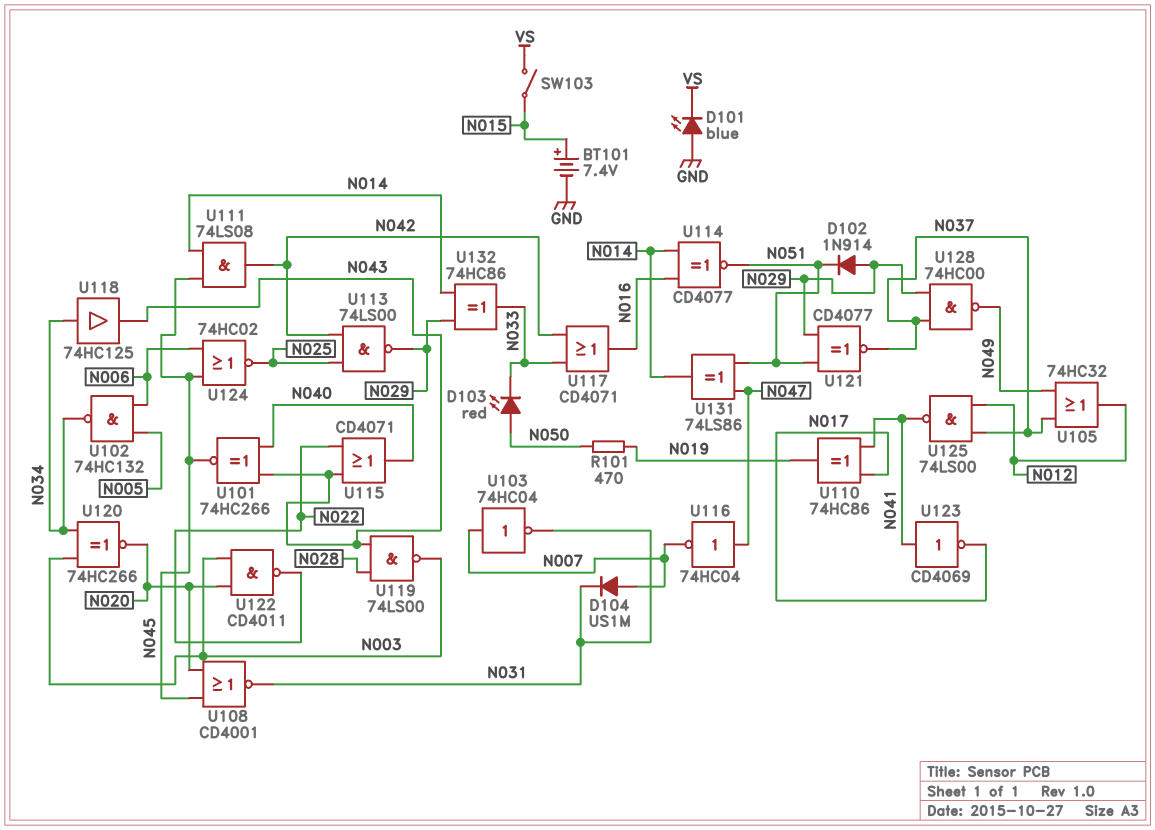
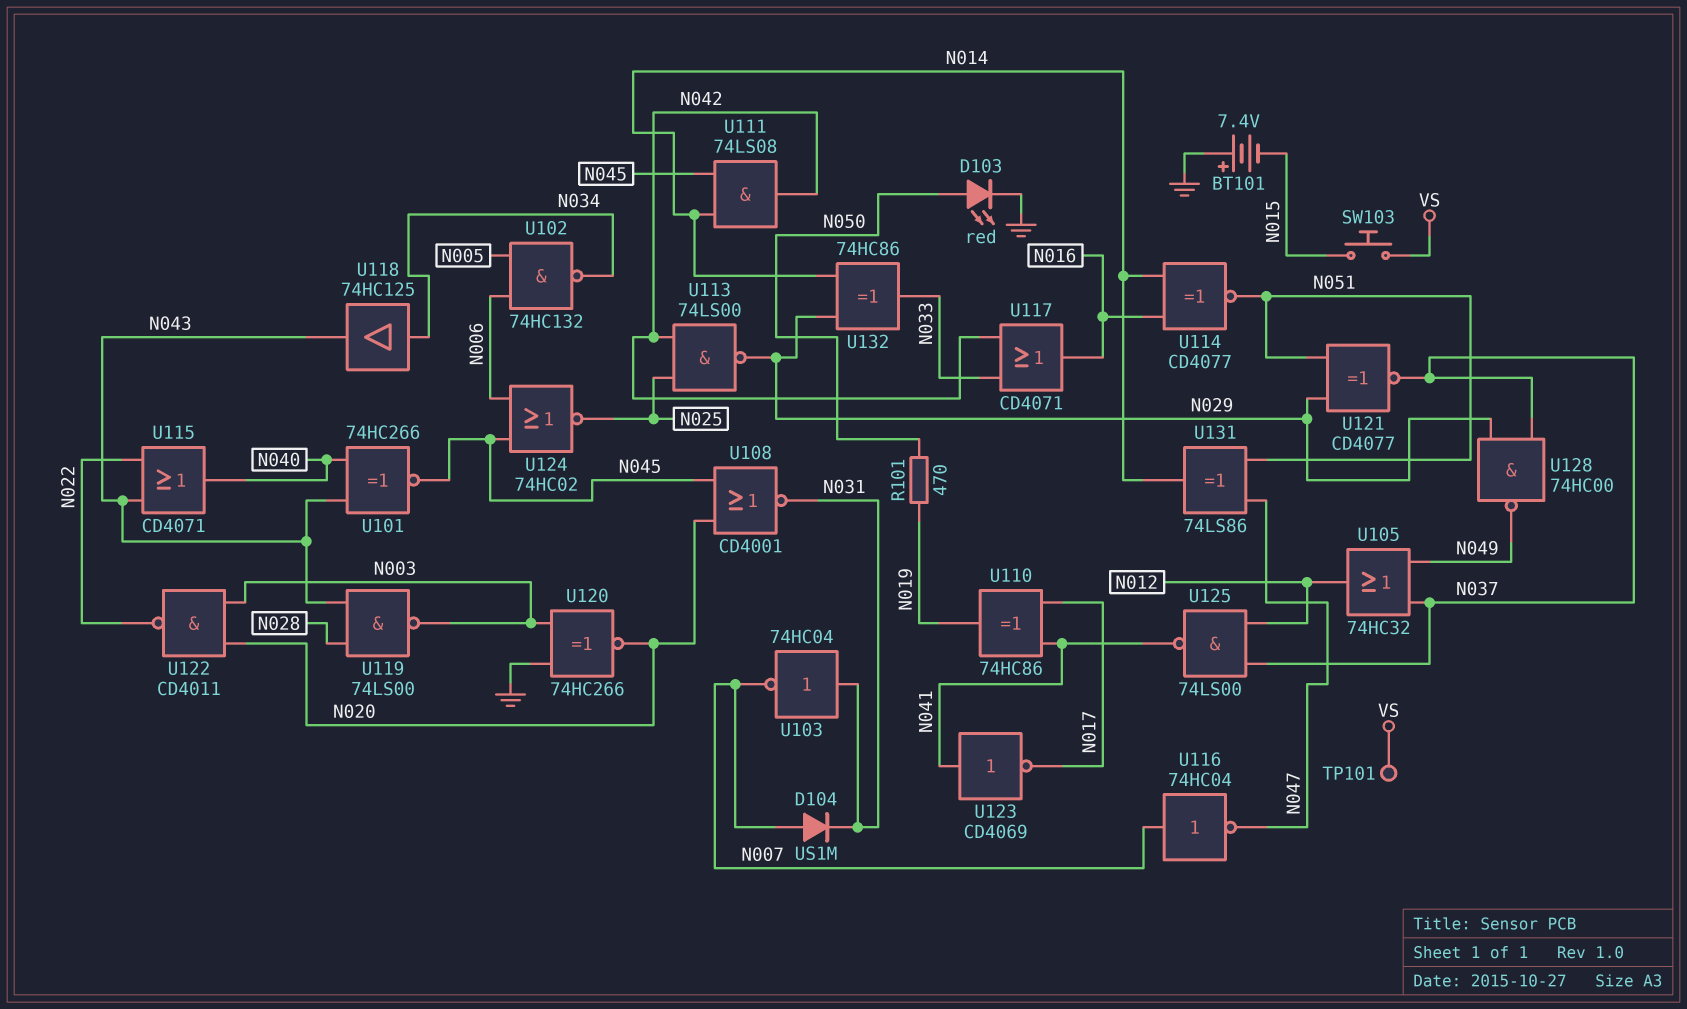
BT101: 7.4V (plus N015, minus GND) -> 7.4V (plus GND, minus N015)
D101: LED blue (A GND, K VS) -> none
D102: diode 1N914 (A N029, K N051) -> none
D103: LED red (A N050, K N033) -> LED red (A N050, K GND)
SW103: switch (N015, VS) -> button (N015, VS)
TP101: none -> test point (VS)
U103: NOT 74HC04 (in N007, out N031) -> NOT 74HC04 (in N031, out N007)
U116: NOT 74HC04 (in N047, out N007) -> NOT 74HC04 (in N007, out N047)
U120: XNOR 74HC266 (in N003, in N034, out N020) -> XNOR 74HC266 (in GND, in N003, out N020)

